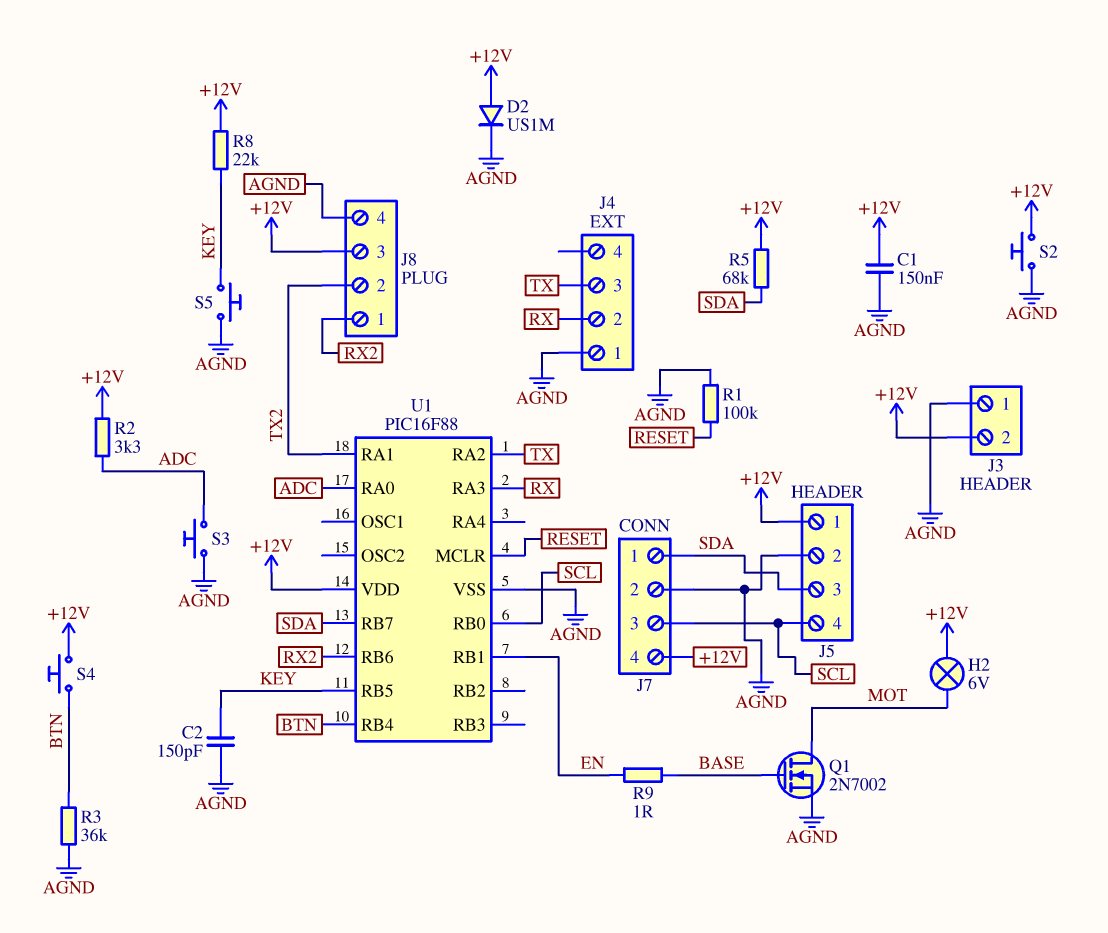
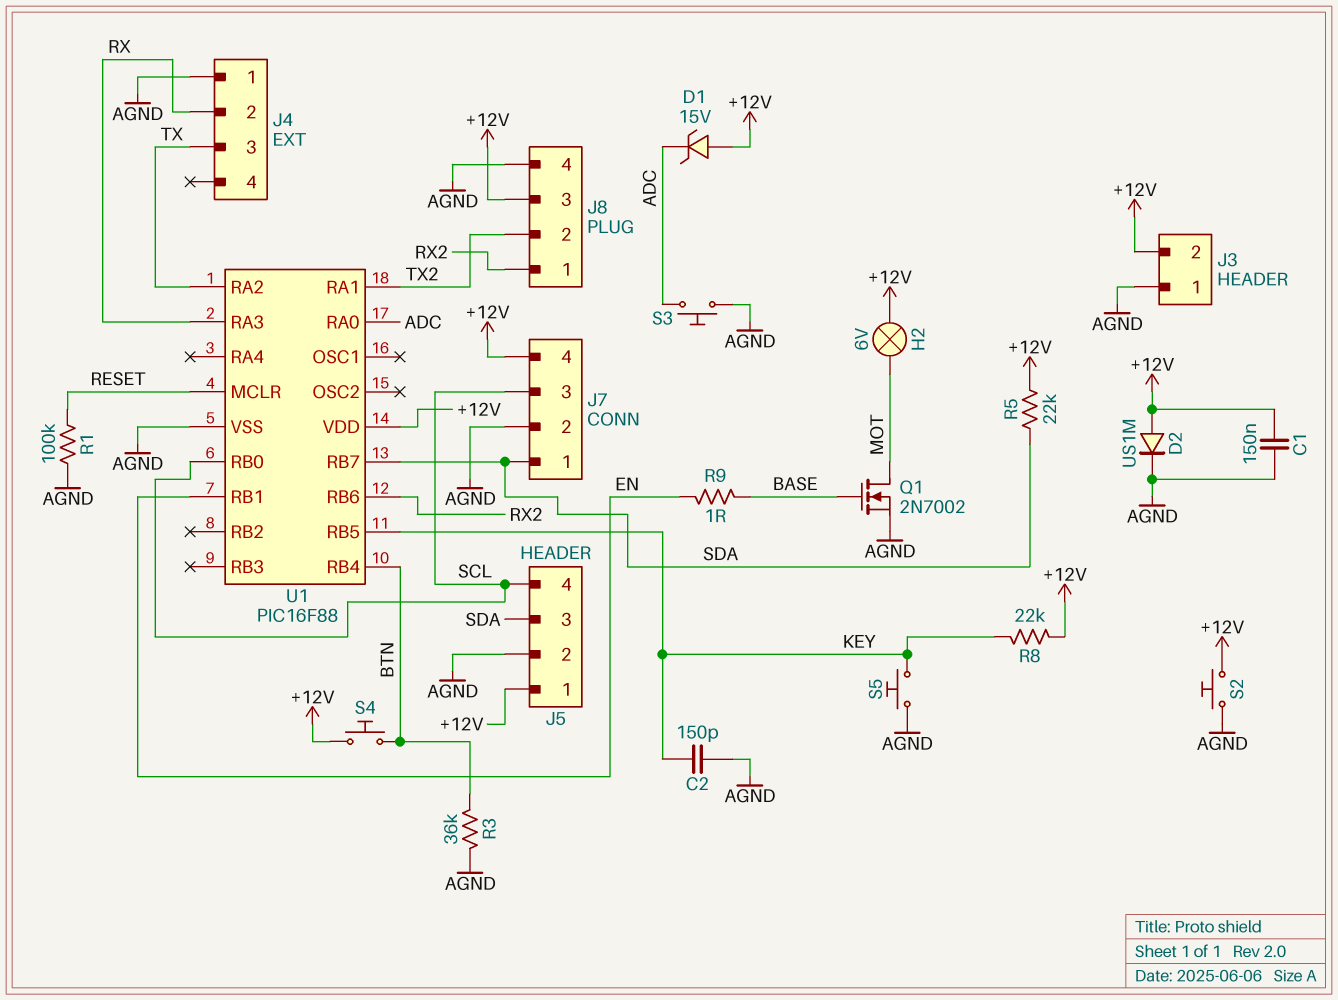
D1: none -> zener 15V (A +12V, K ADC)
R2: 3.3k (+12V, ADC) -> none
R5: 68k (+12V, SDA) -> 22k (+12V, SDA)

